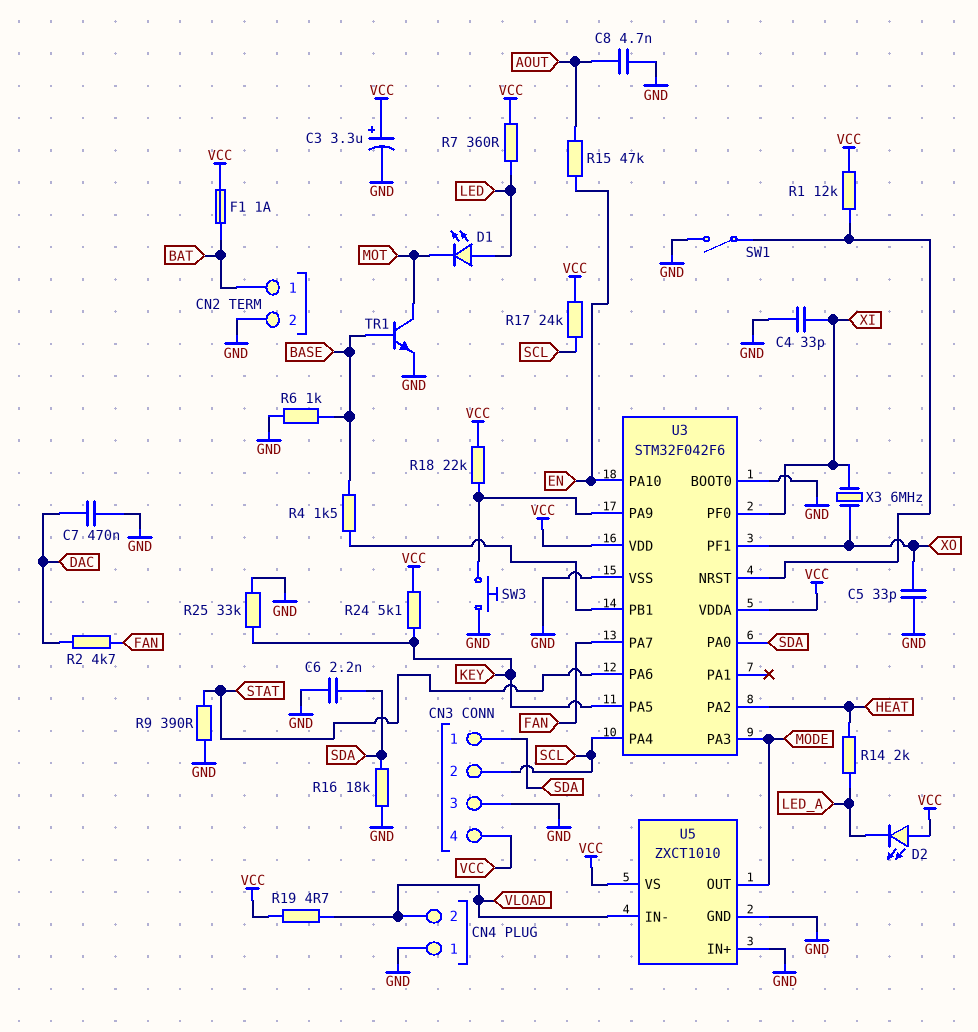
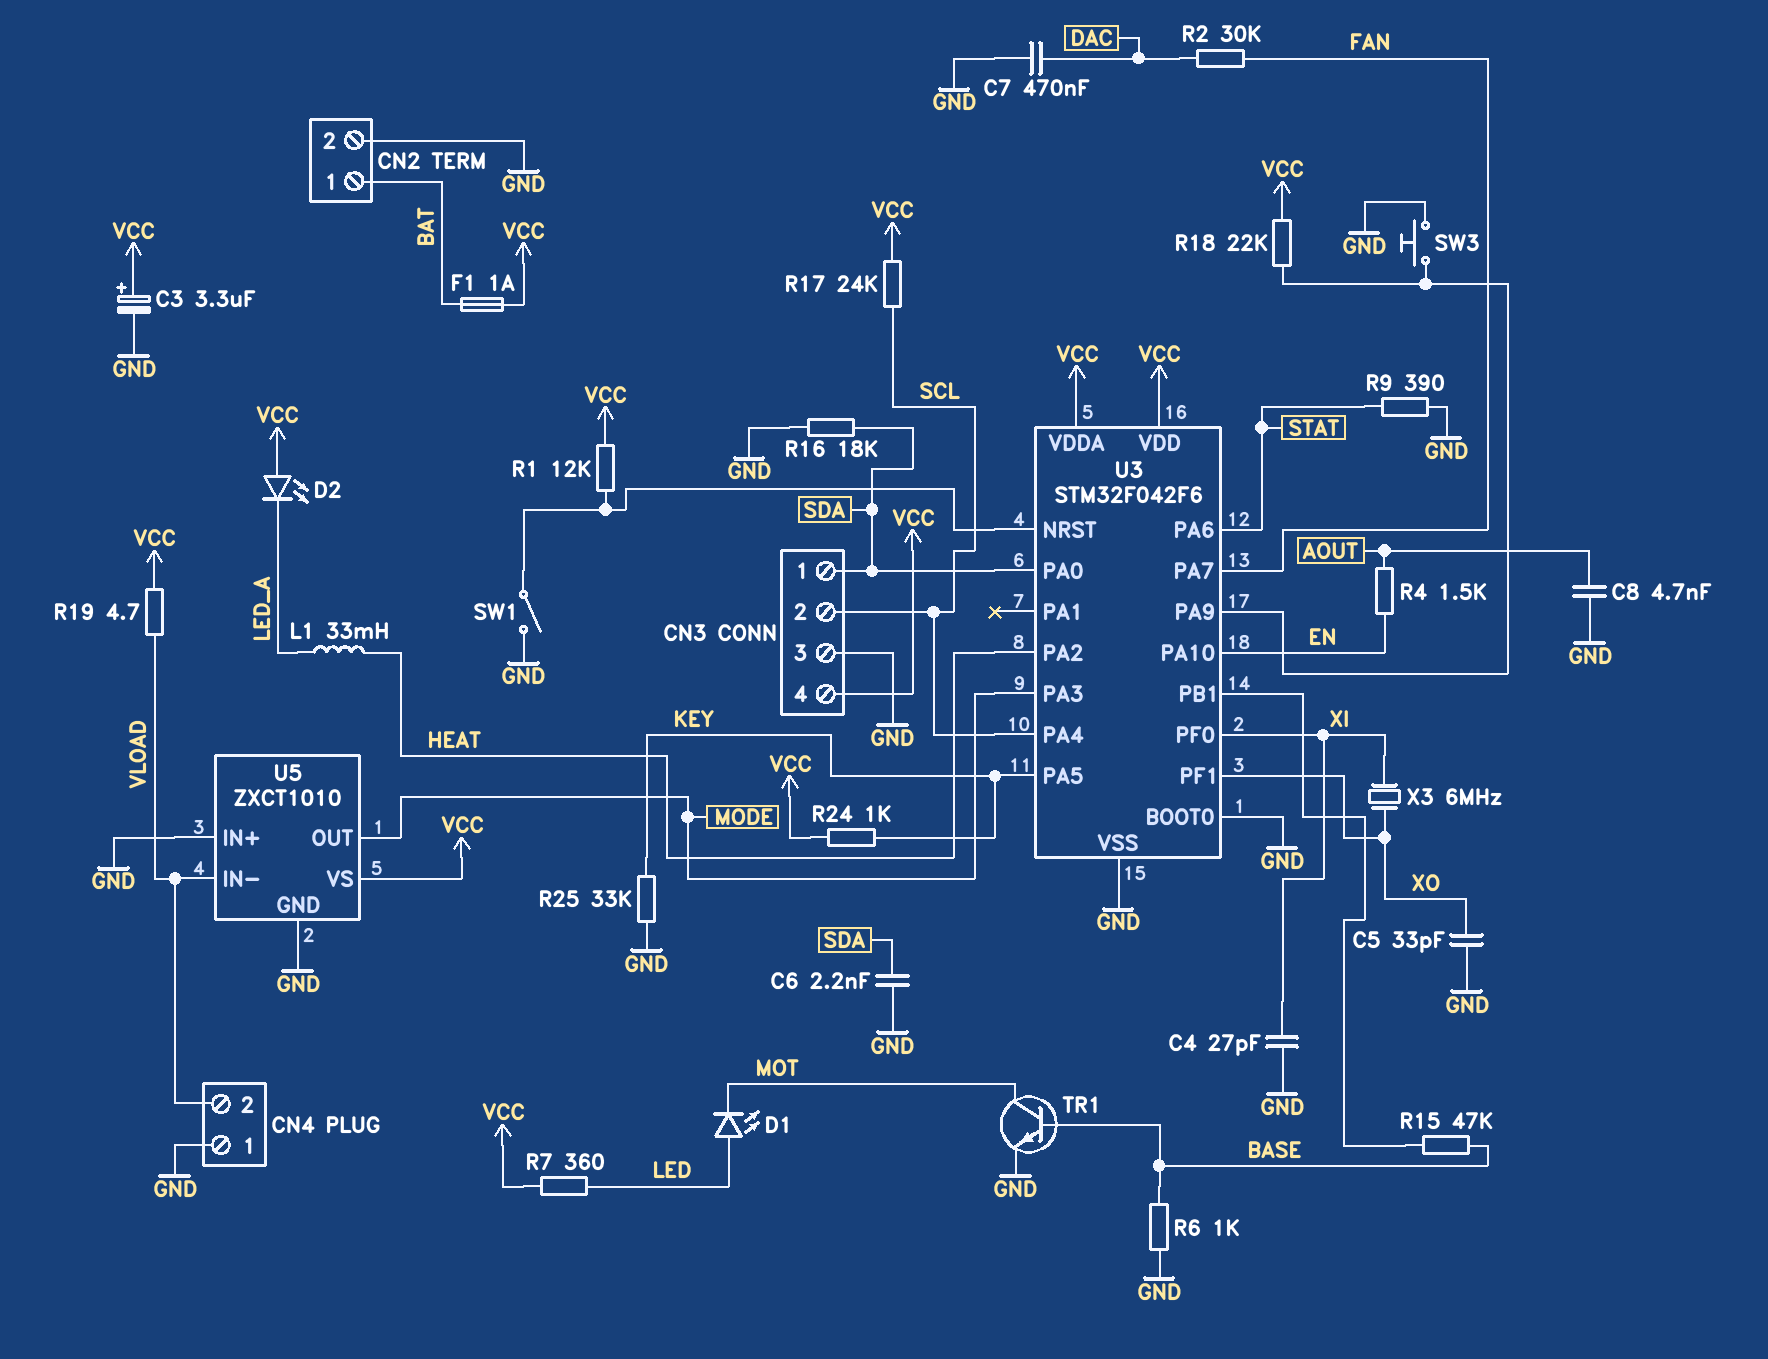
C4: 33pF (GND, XI) -> 27pF (GND, XI)
L1: none -> 33mH (HEAT, LED_A)
R2: 4.7k (DAC, FAN) -> 30k (DAC, FAN)
R4: 1.5k (BASE, U3/PB1) -> 1.5k (AOUT, EN)
R14: 2k (HEAT, LED_A) -> none
R15: 47k (AOUT, EN) -> 47k (BASE, U3/PB1)
R24: 5.1k (KEY, VCC) -> 1k (KEY, VCC)

